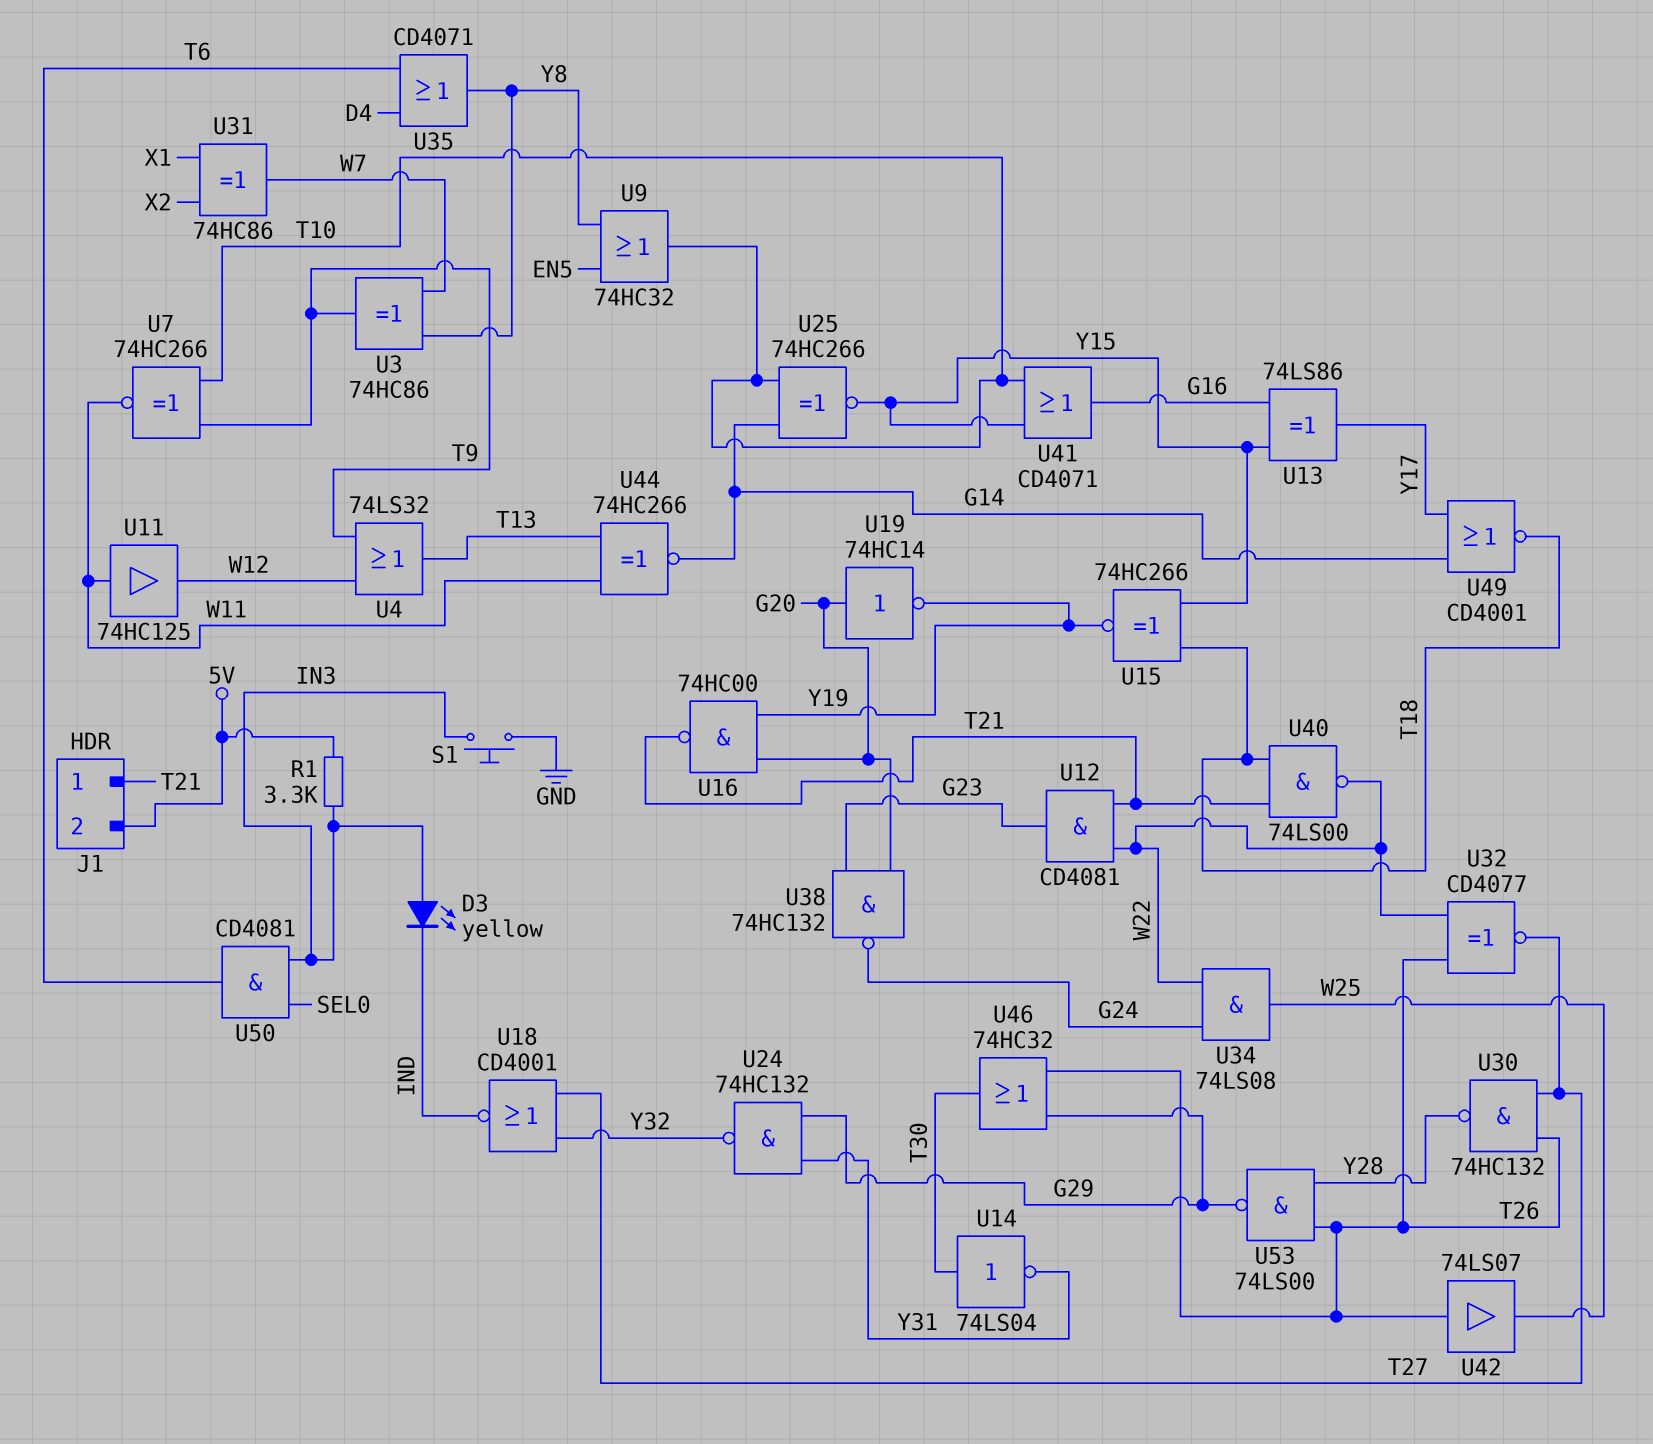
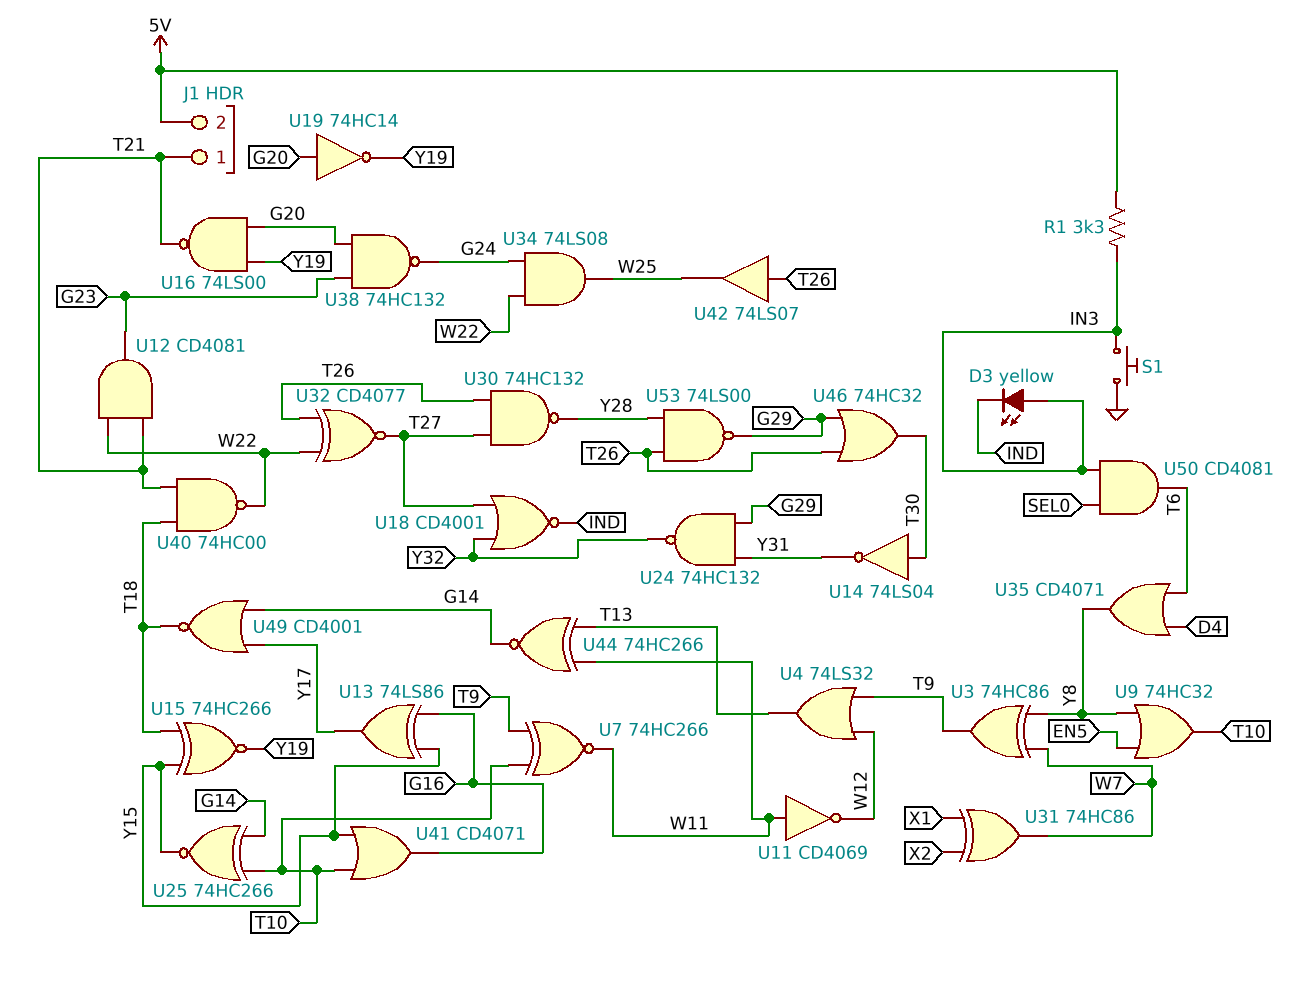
U11: buffer 74HC125 (in W11, out W12) -> NOT CD4069 (in W11, out W12)
U16: NAND 74HC00 (in G20, in Y19, out T21) -> NAND 74LS00 (in G20, in Y19, out T21)
U40: NAND 74LS00 (in T18, in T21, out W22) -> NAND 74HC00 (in T18, in T21, out W22)

